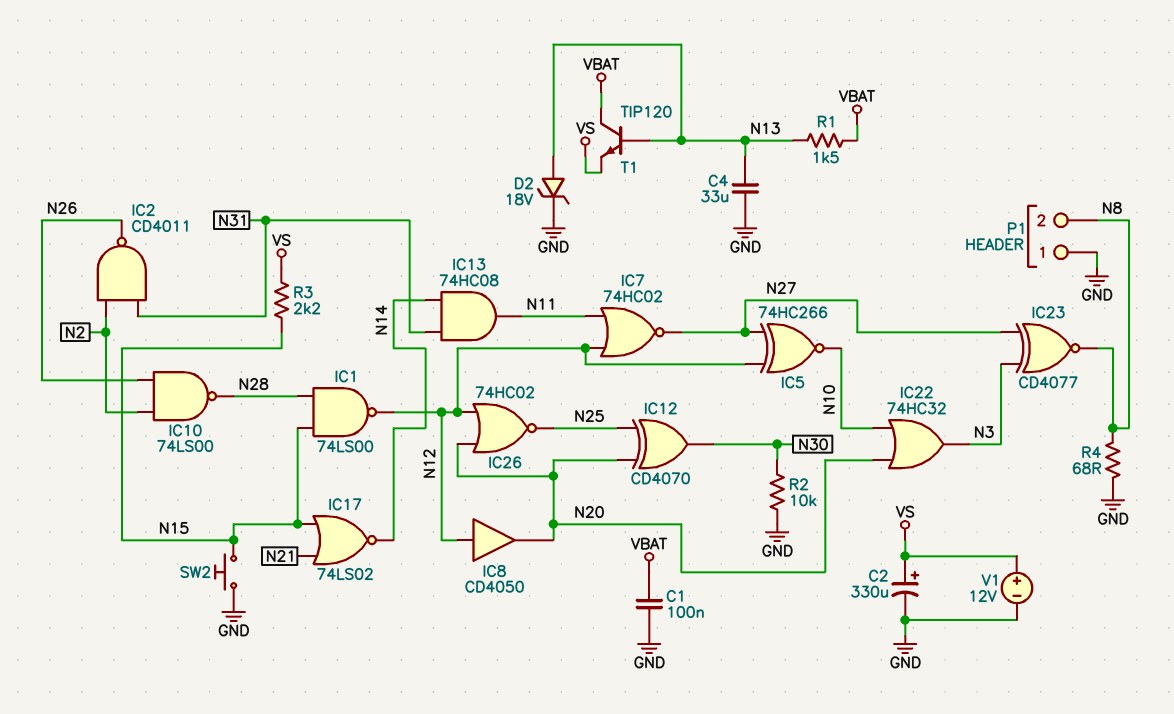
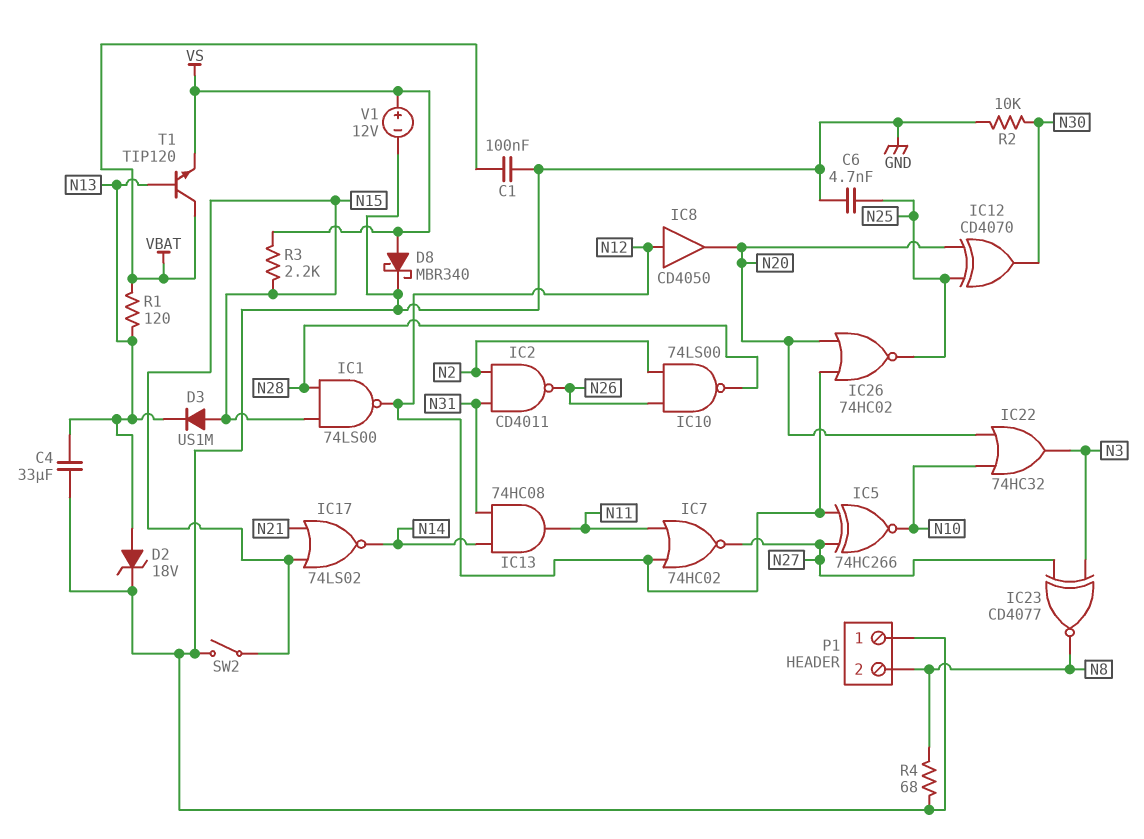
C2: 330uF (plus VS, minus GND) -> none
C6: none -> 4.7nF (GND, N25)
D3: none -> diode US1M (A N15, K N13)
D8: none -> schottky MBR340 (A VS, K GND)
R1: 1.5k (N13, VBAT) -> 120 (N13, VBAT)
SW2: button (GND, N15) -> switch (GND, N15)

